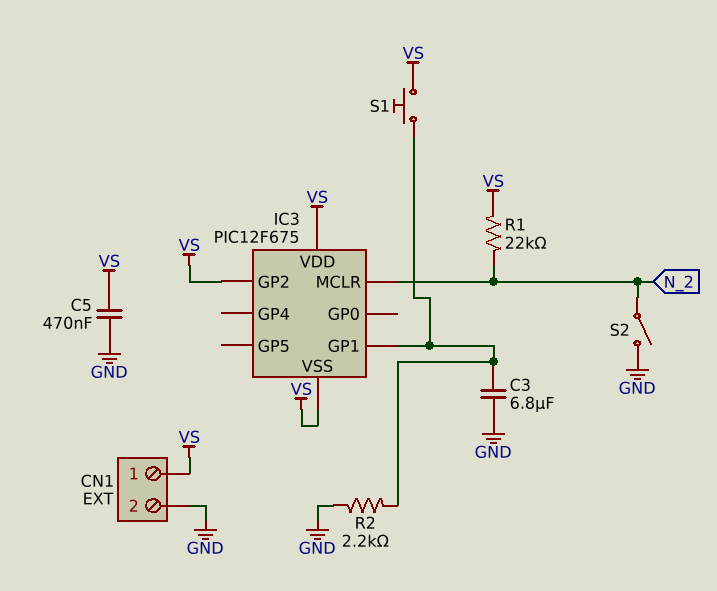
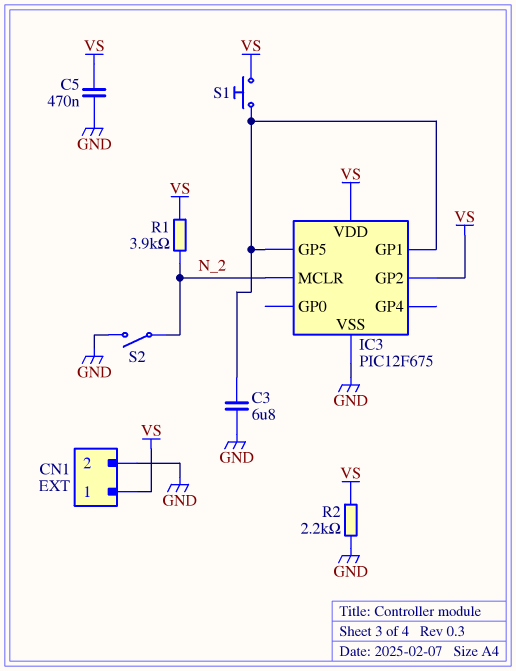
IC3 pin GP5: none -> IC3/GP1
IC3 pin VSS: VS -> GND
R1: 22k (N_2, VS) -> 3.9k (N_2, VS)
R2: 2.2k (GND, IC3/GP1) -> 2.2k (GND, VS)

